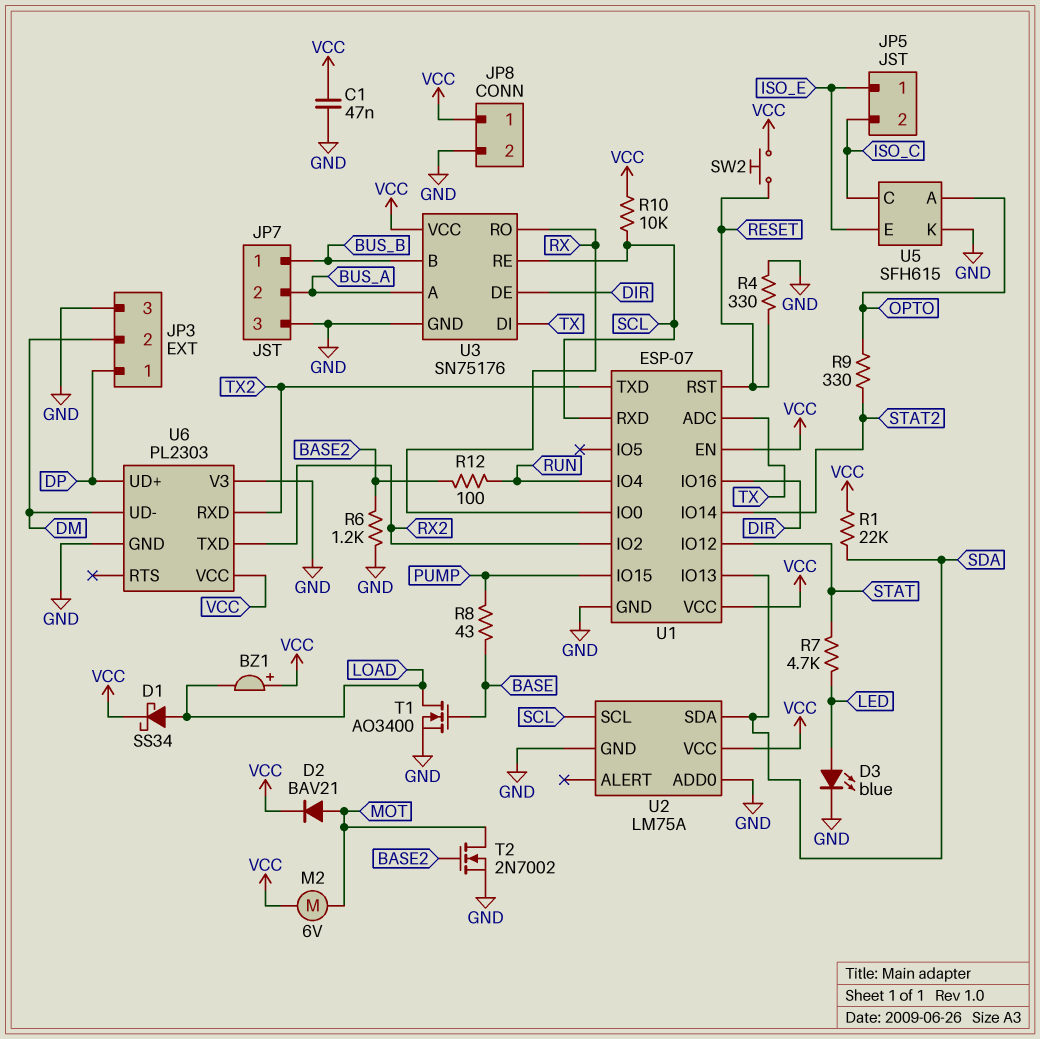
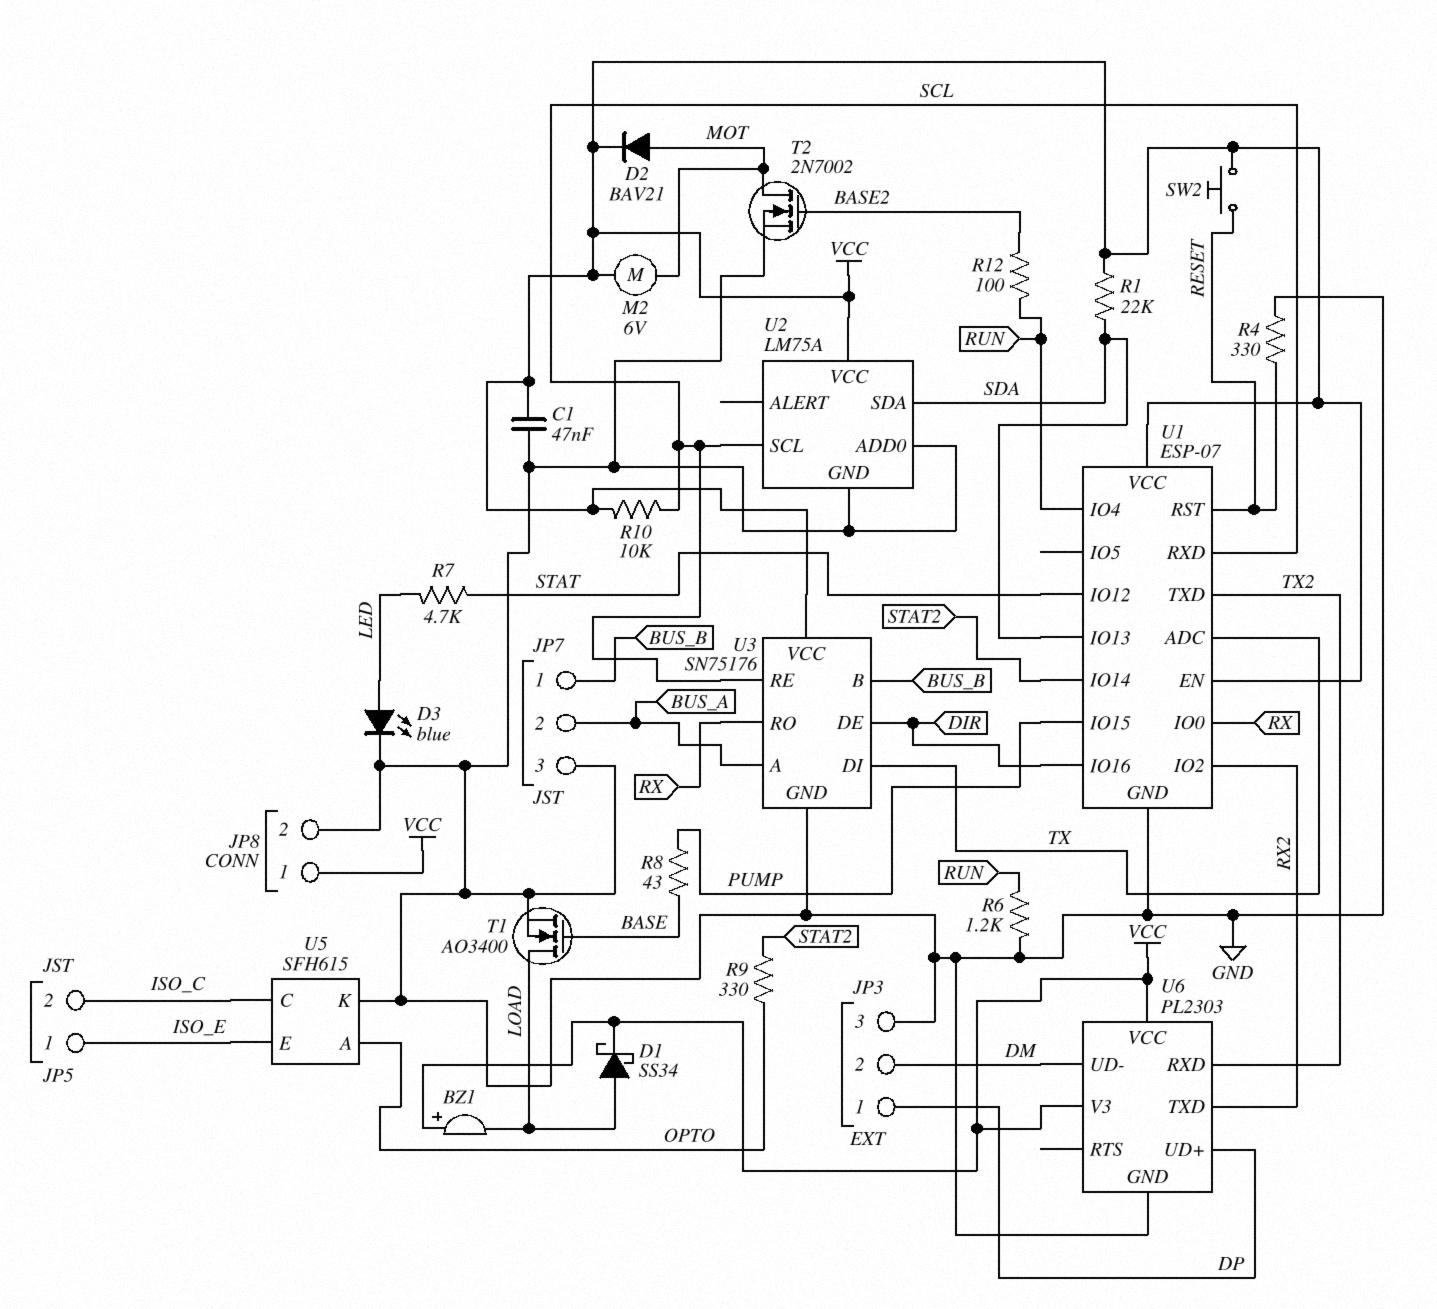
R6: 1.2k (BASE2, GND) -> 1.2k (GND, RUN)
U6 pin V3: GND -> VCC

